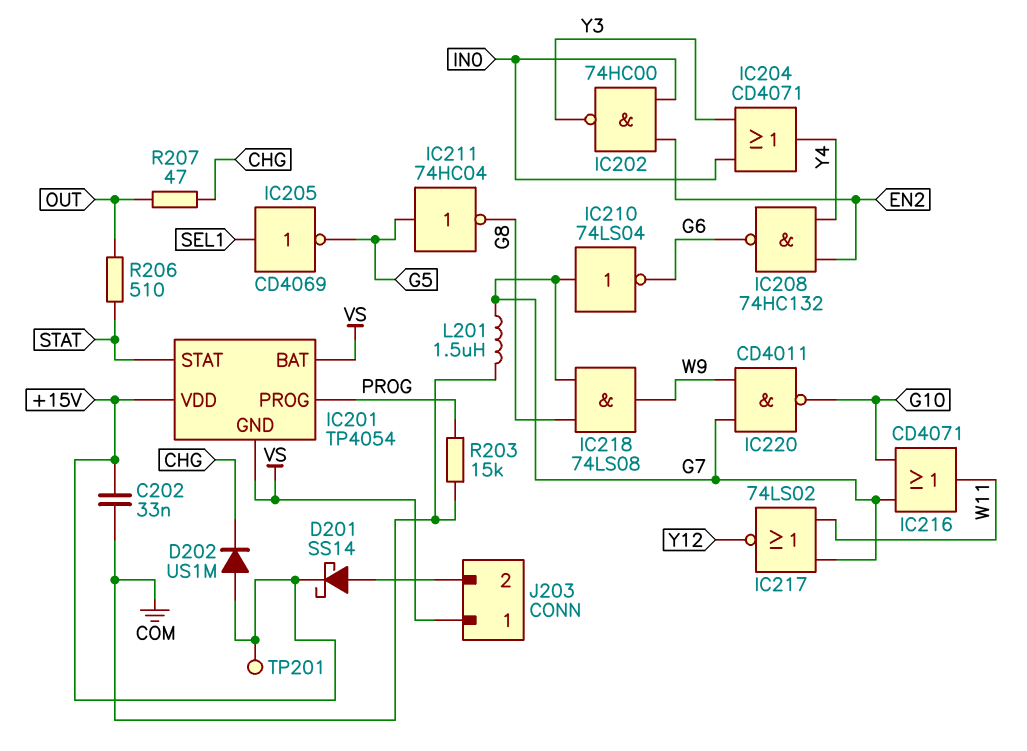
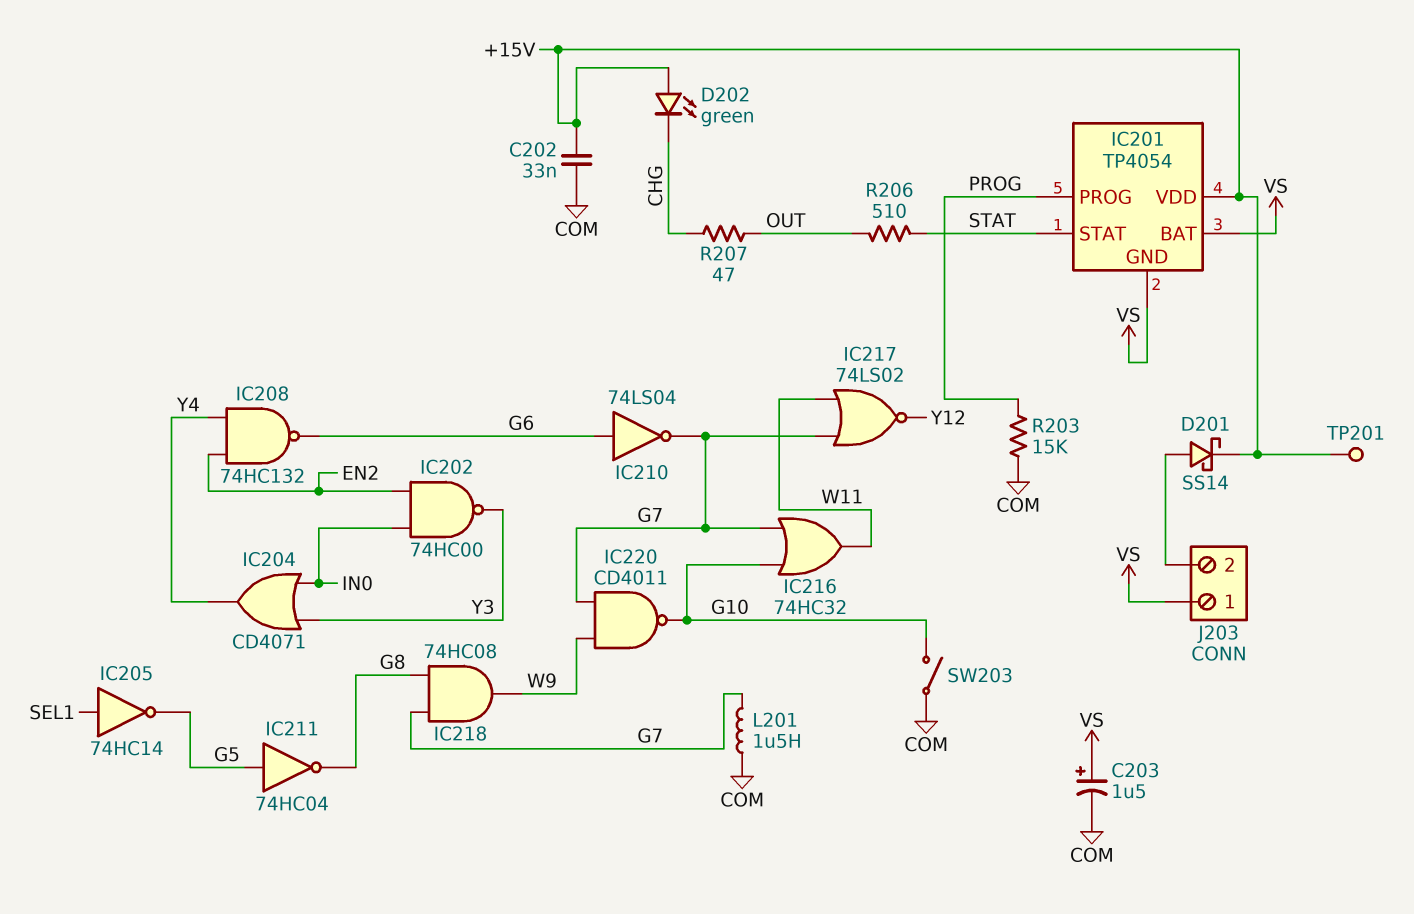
C203: none -> 1.5uF (plus VS, minus COM)
D202: diode US1M (A +15V, K CHG) -> LED green (A +15V, K CHG)
IC205: NOT CD4069 (in SEL1, out G5) -> NOT 74HC14 (in SEL1, out G5)
IC210: NOT 74LS04 (in G7, out G6) -> NOT 74LS04 (in G6, out G7)
IC216: OR CD4071 (in G7, in G10, out W11) -> OR 74HC32 (in G7, in G10, out W11)
IC218: AND 74LS08 (in G7, in G8, out W9) -> AND 74HC08 (in G7, in G8, out W9)
SW203: none -> switch (COM, G10)

